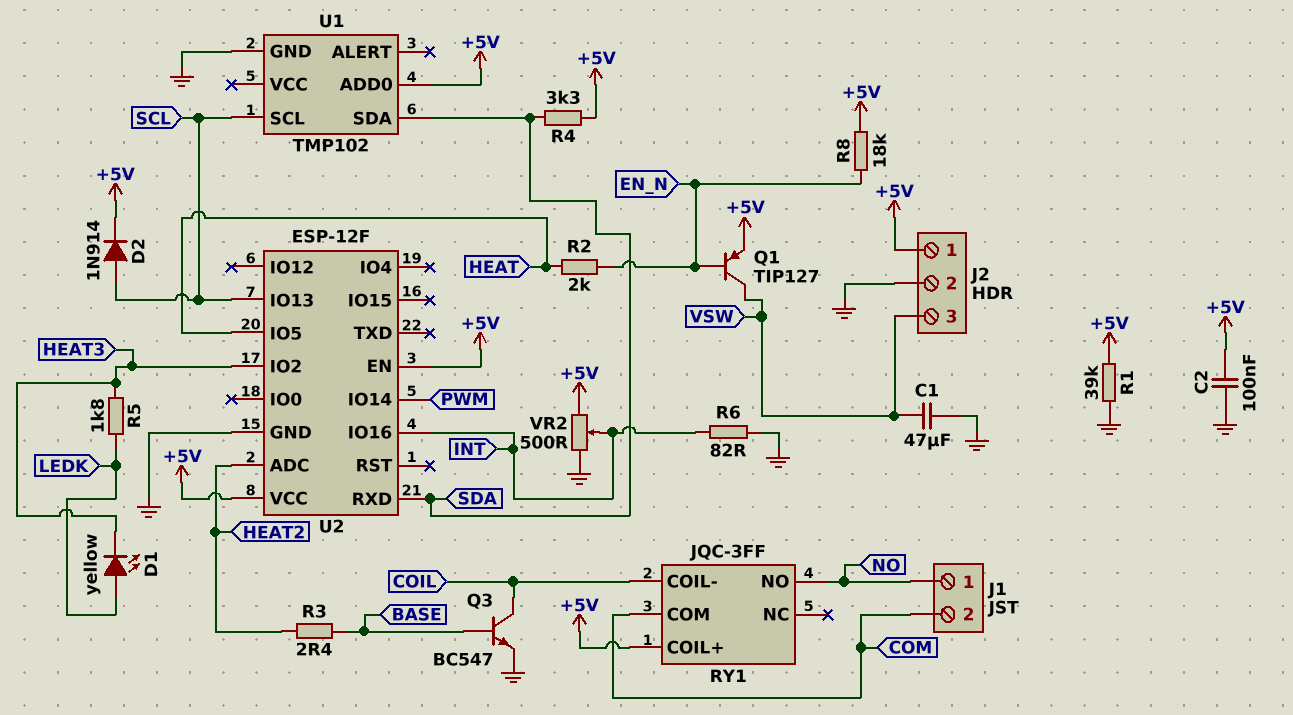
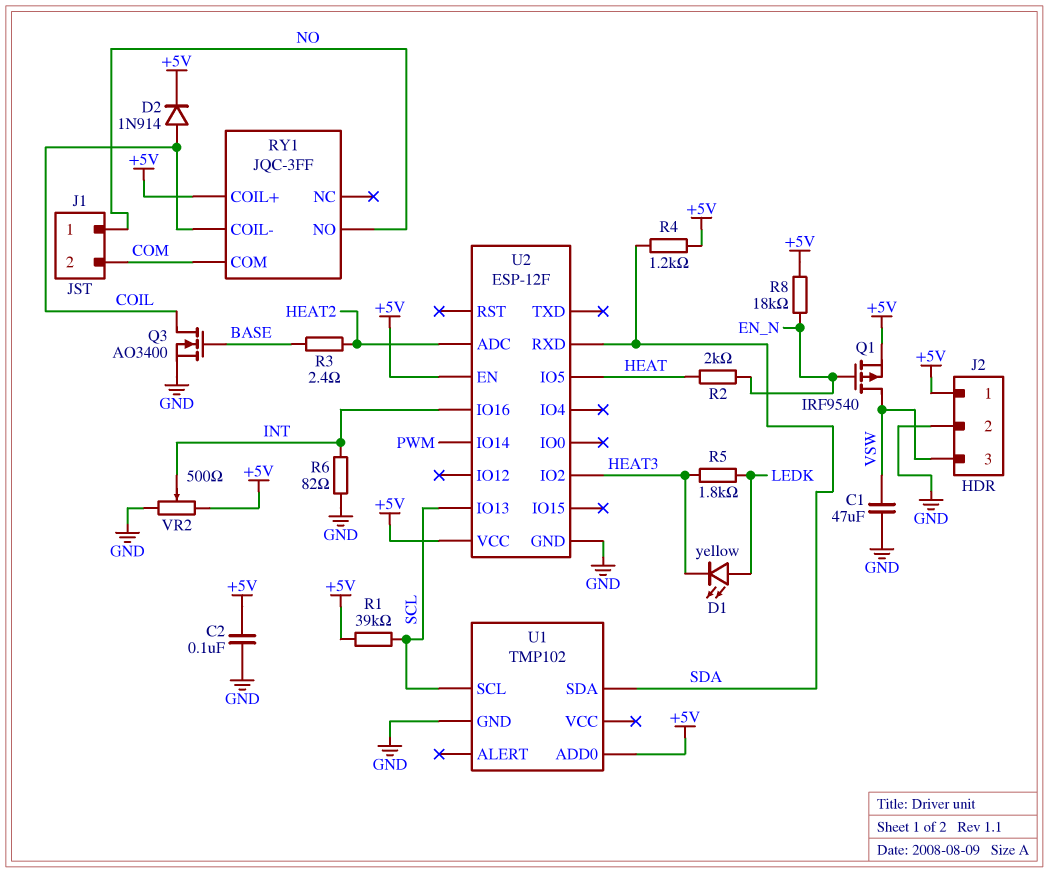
D2: diode 1N914 (A SCL, K +5V) -> diode 1N914 (A COIL, K +5V)
Q1: PNP TIP127 (B EN_N, C VSW, E +5V) -> PMOS IRF9540 (G EN_N, D VSW, S +5V)
Q3: NPN BC547 (B BASE, C COIL, E GND) -> NMOS AO3400 (G BASE, D COIL, S GND)
R1: 39k (+5V, GND) -> 39k (+5V, SCL)
R4: 3.3k (+5V, SDA) -> 1.2k (+5V, SDA)

